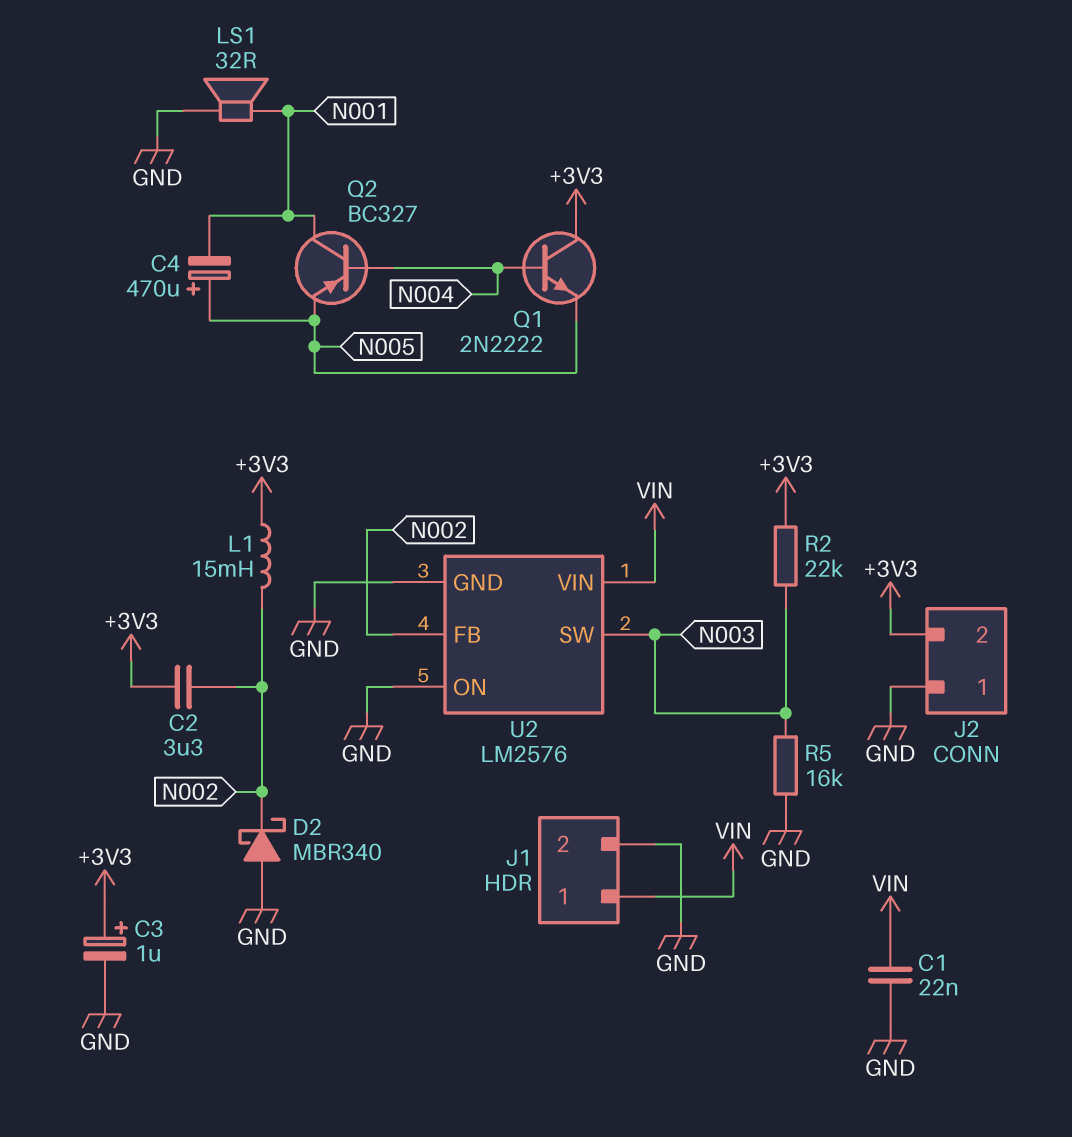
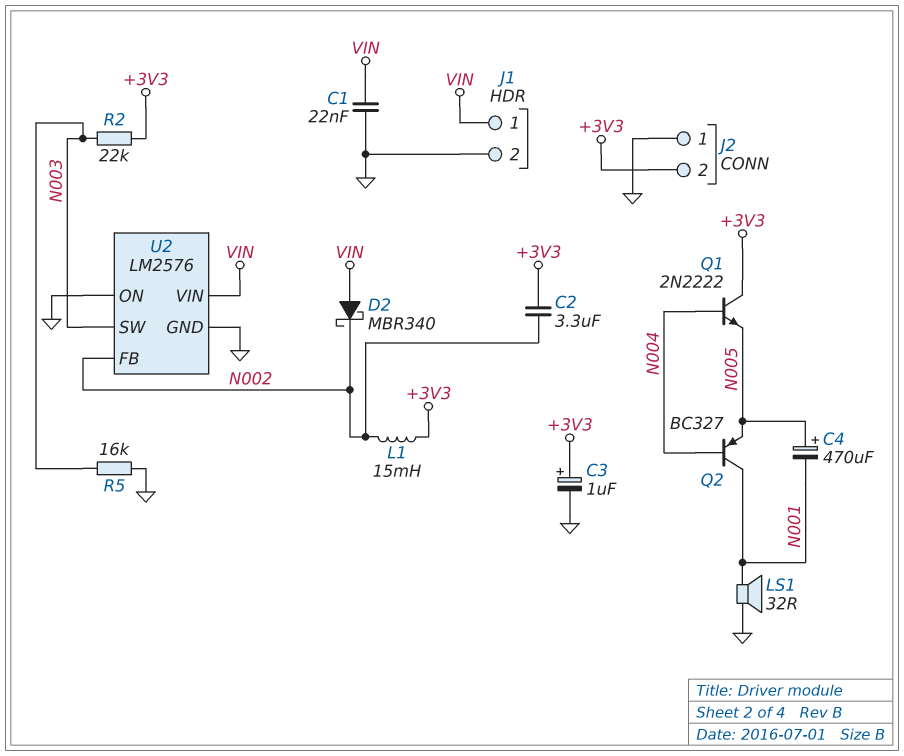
D2: schottky MBR340 (A GND, K N002) -> schottky MBR340 (A VIN, K N002)

